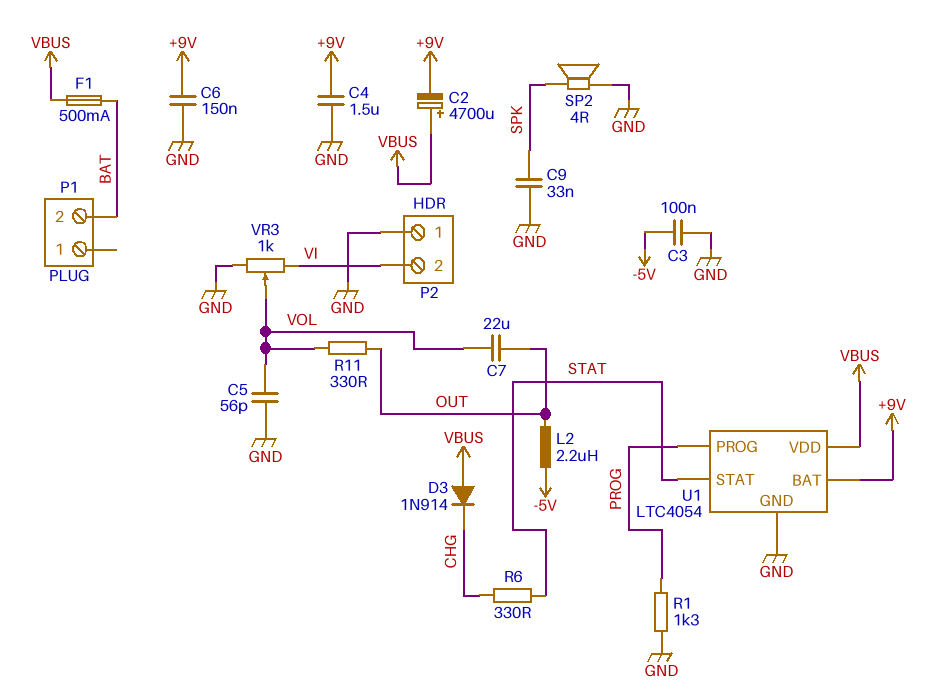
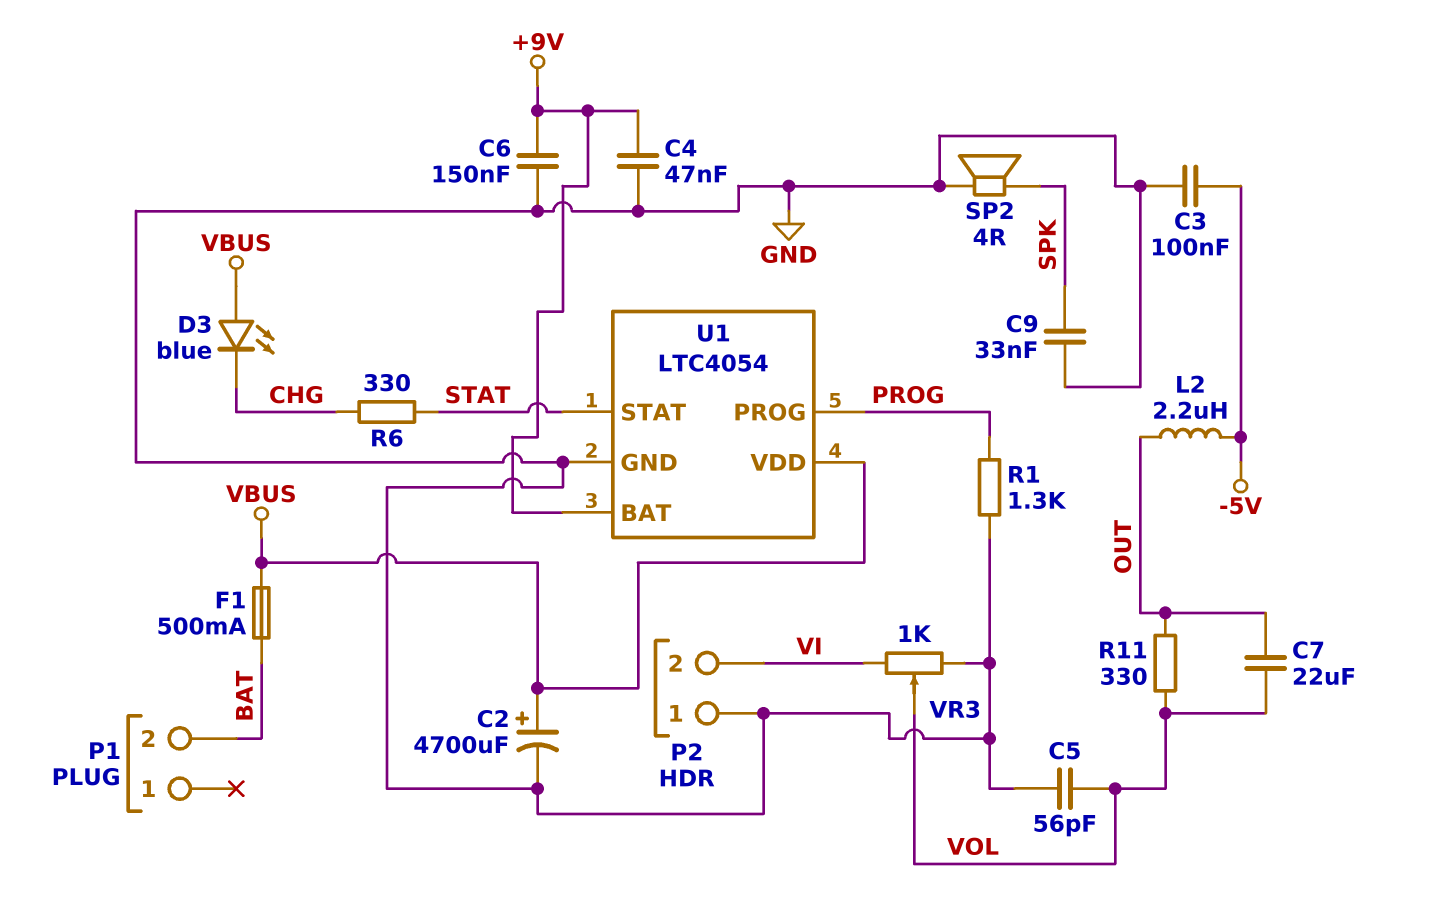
C2: 4700uF (plus VBUS, minus +9V) -> 4700uF (plus VBUS, minus GND)
C4: 1.5uF (+9V, GND) -> 47nF (+9V, GND)
D3: diode 1N914 (A VBUS, K CHG) -> LED blue (A VBUS, K CHG)

